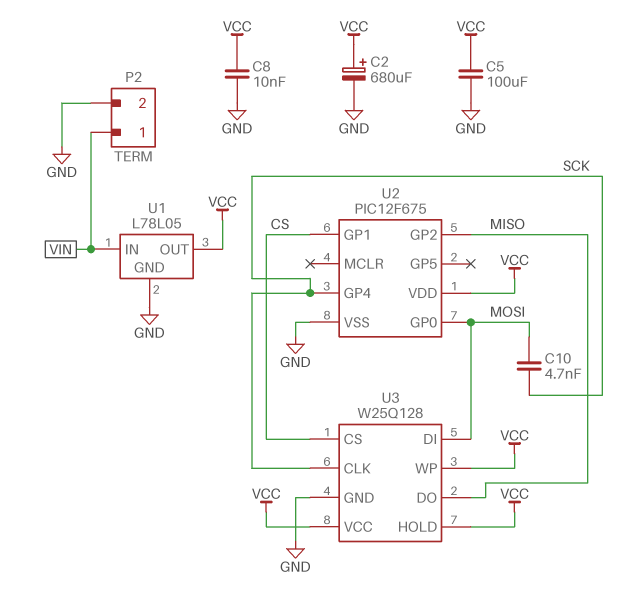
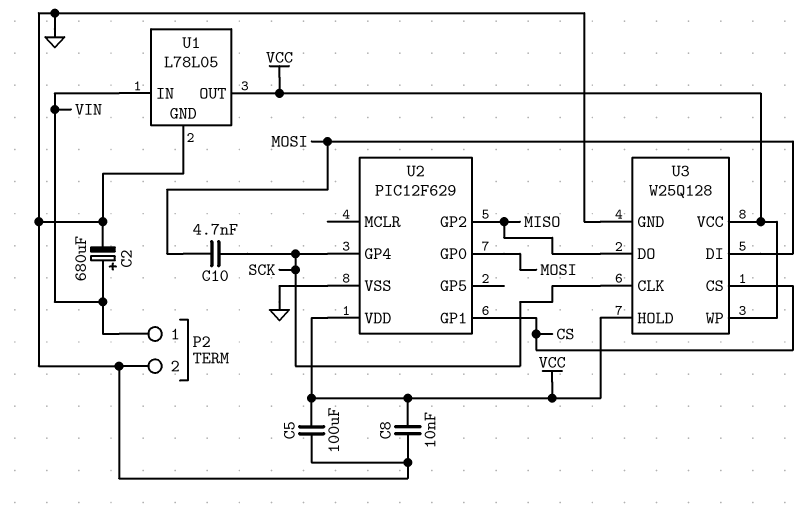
C2: 680uF (plus VCC, minus GND) -> 680uF (plus VIN, minus GND)
U2: PIC12F675 -> PIC12F629

